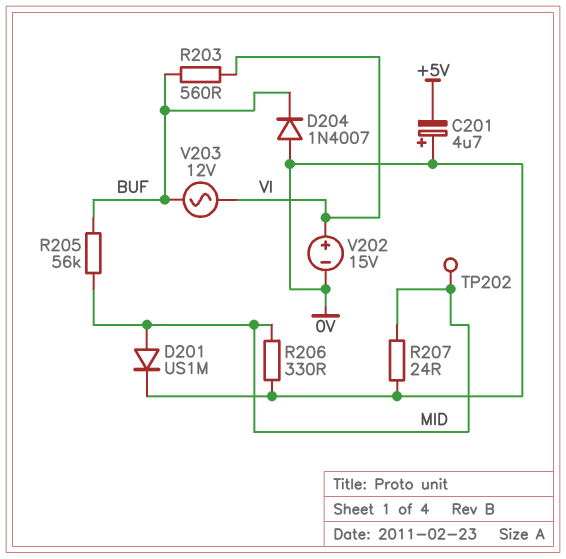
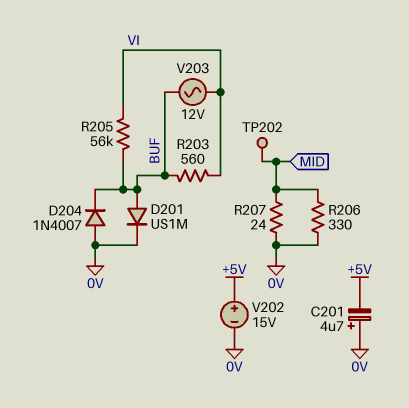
D201: diode US1M (A MID, K 0V) -> diode US1M (A BUF, K 0V)
R205: 56k (BUF, MID) -> 56k (BUF, VI)
V202: 15V (plus VI, minus 0V) -> 15V (plus +5V, minus 0V)

